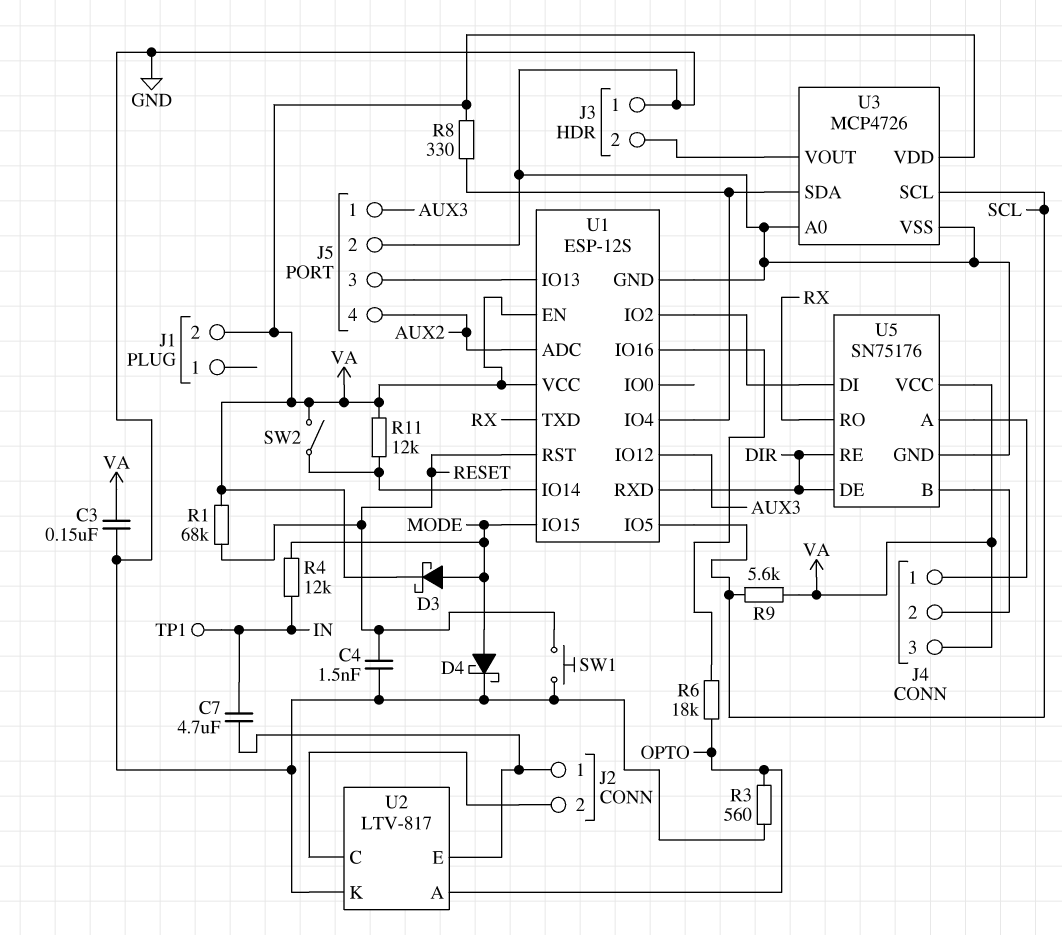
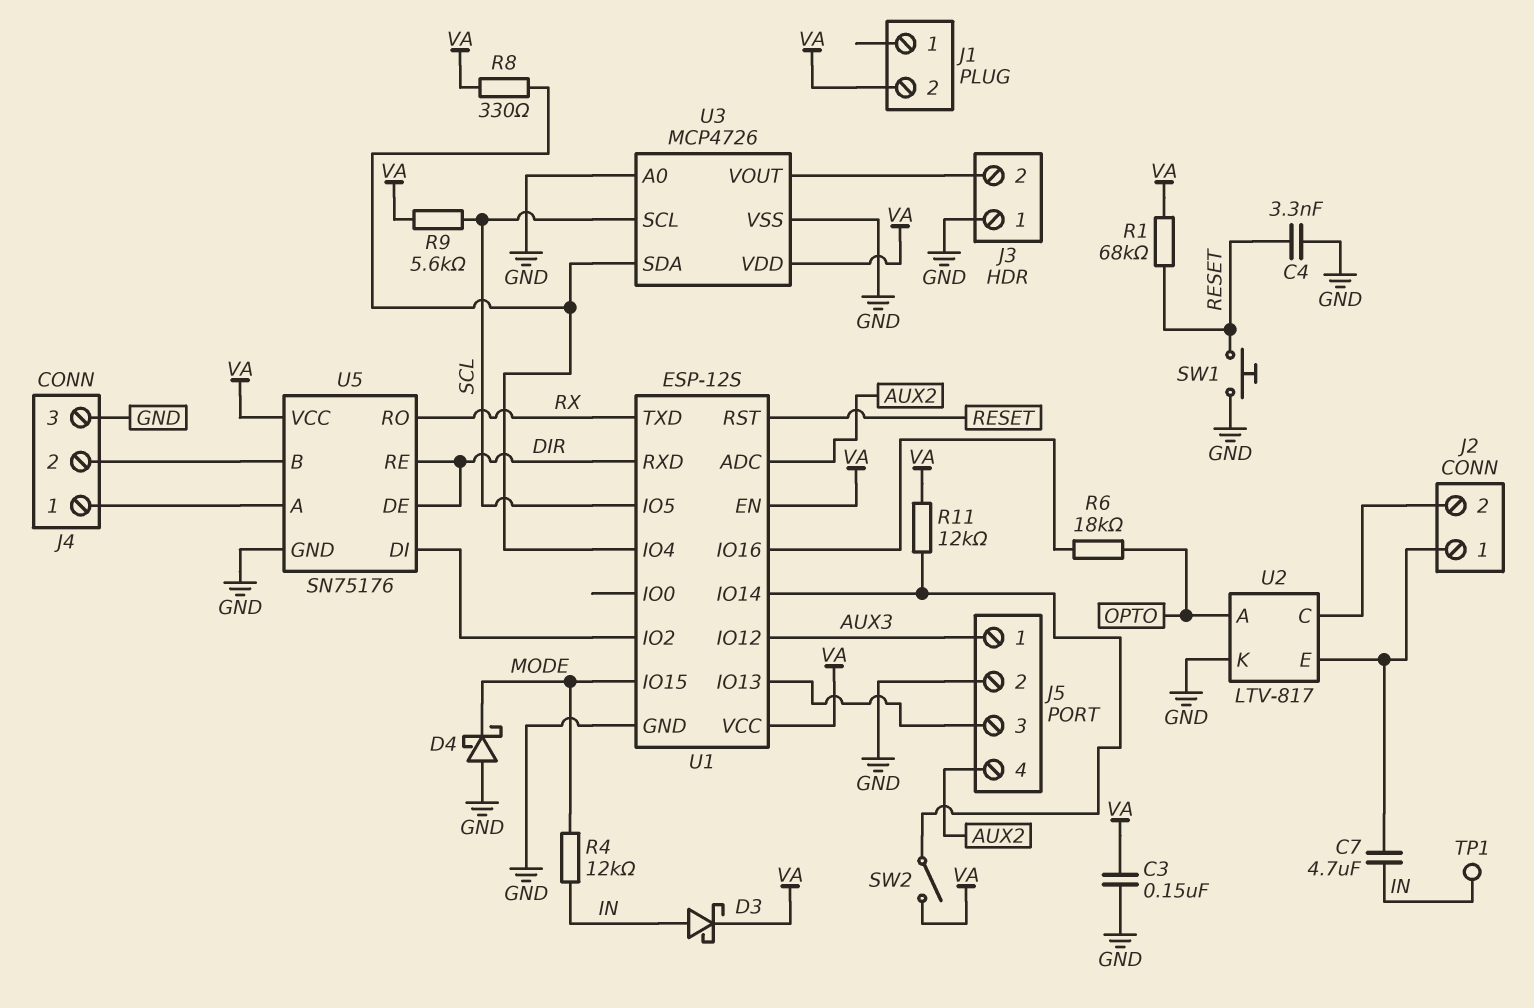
C4: 1.5nF (GND, RESET) -> 3.3nF (GND, RESET)
D3: schottky (A MODE, K VA) -> schottky (A IN, K VA)
D4: schottky (A MODE, K GND) -> schottky (A GND, K MODE)
J4 pin 3: VA -> GND
R3: 560 (GND, OPTO) -> none

